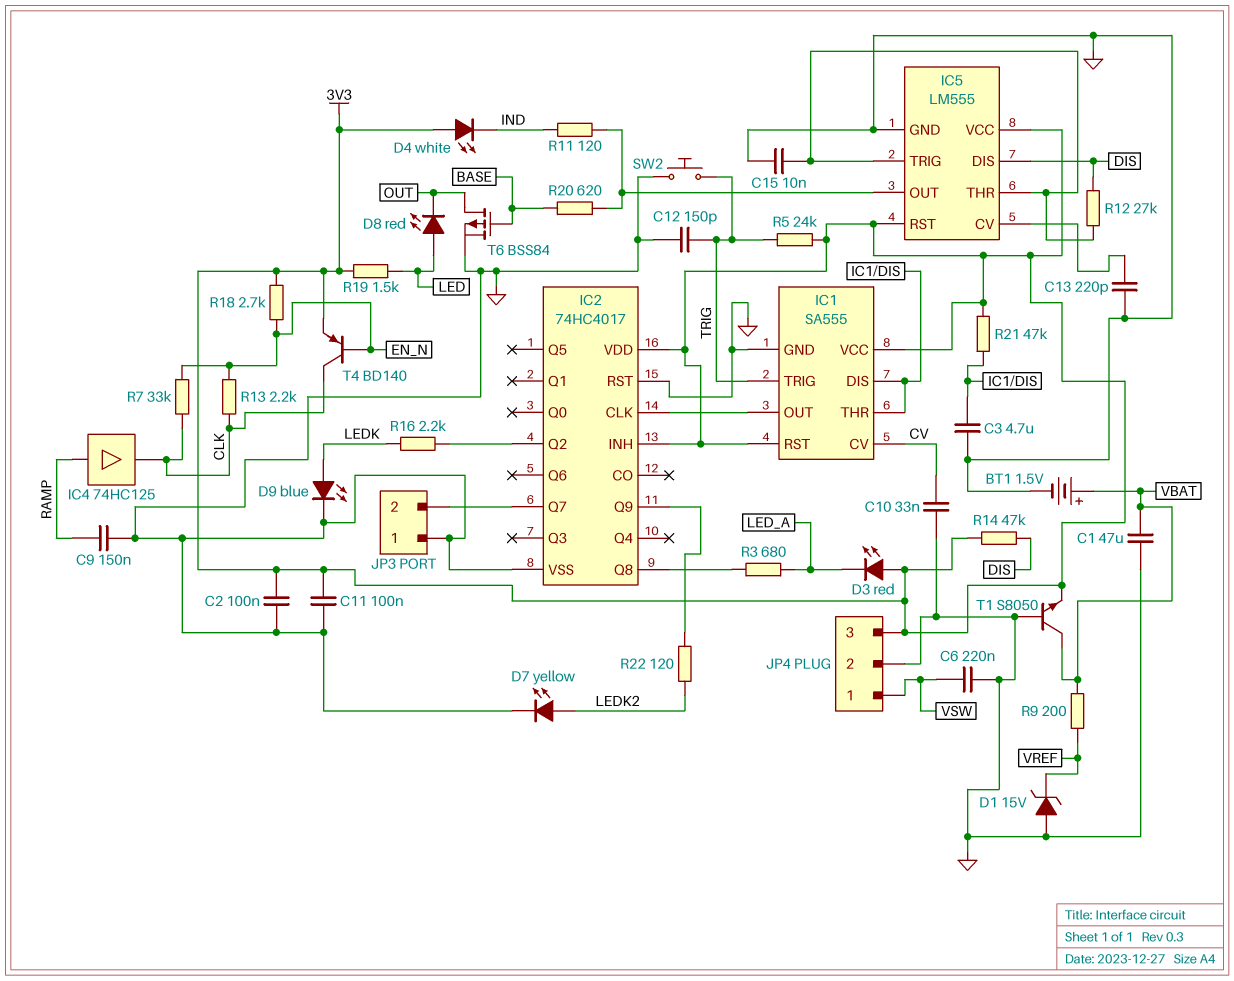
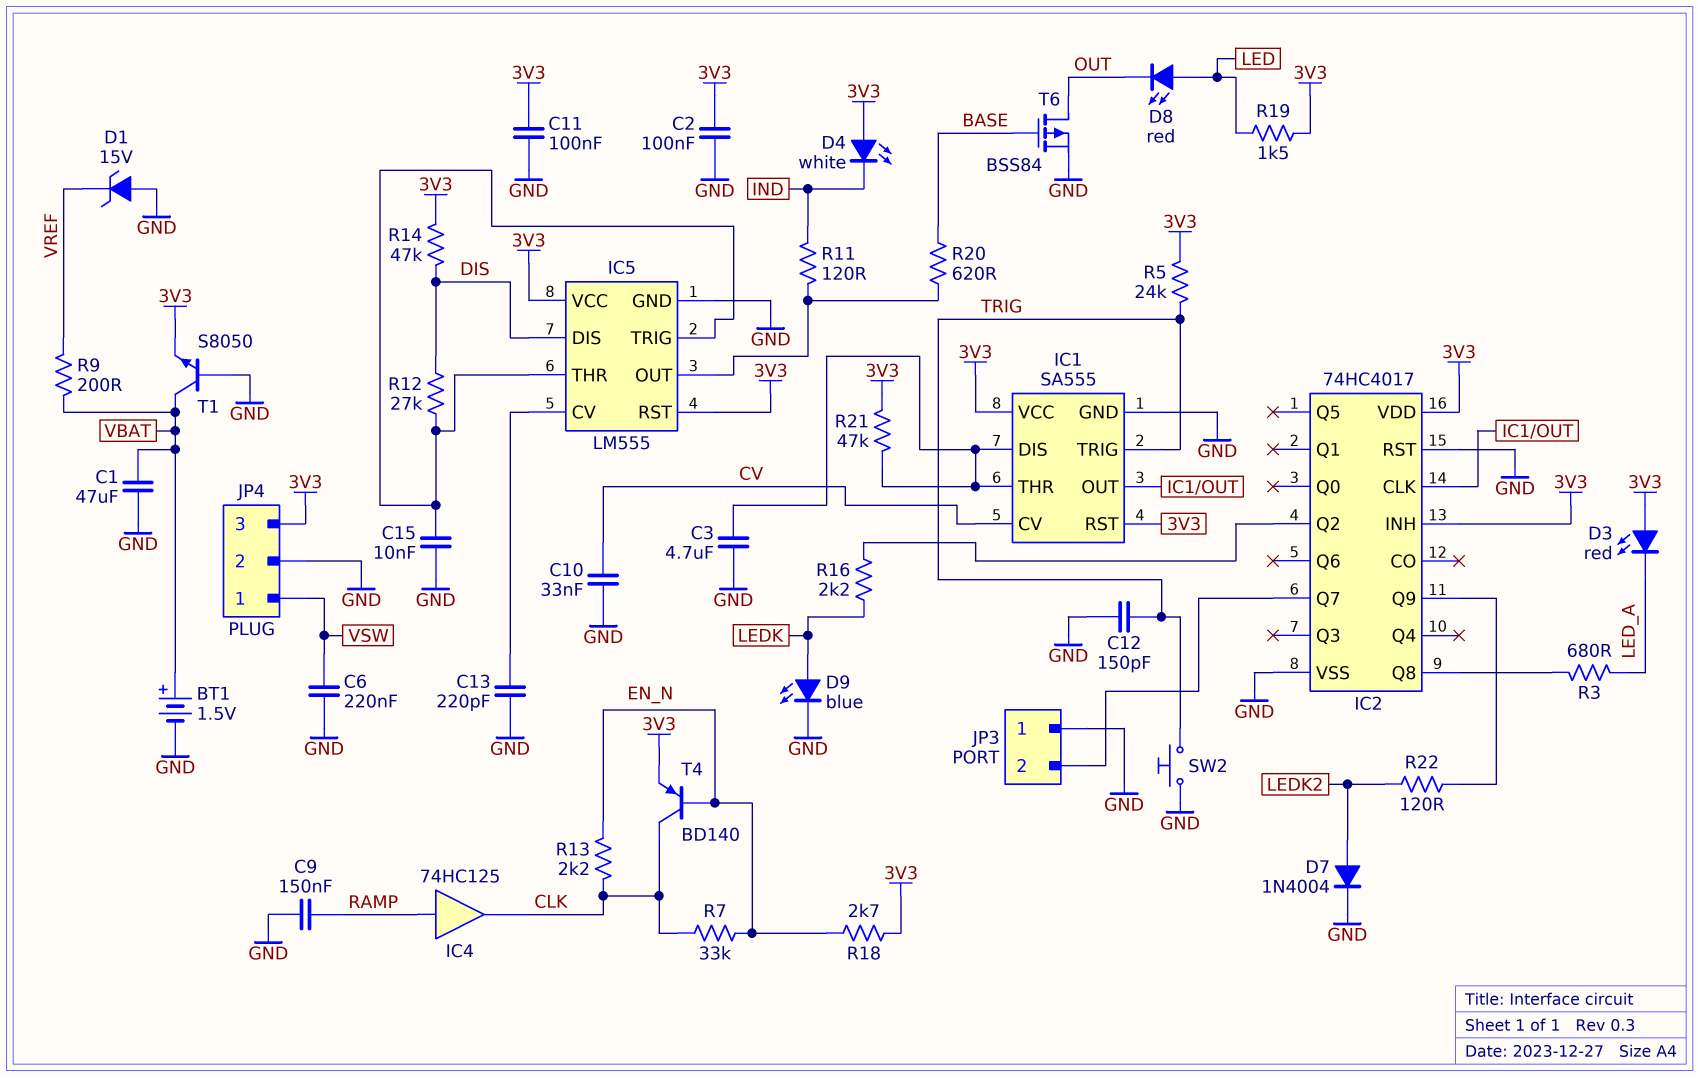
D7: LED yellow (A LEDK2, K GND) -> diode 1N4004 (A LEDK2, K GND)

